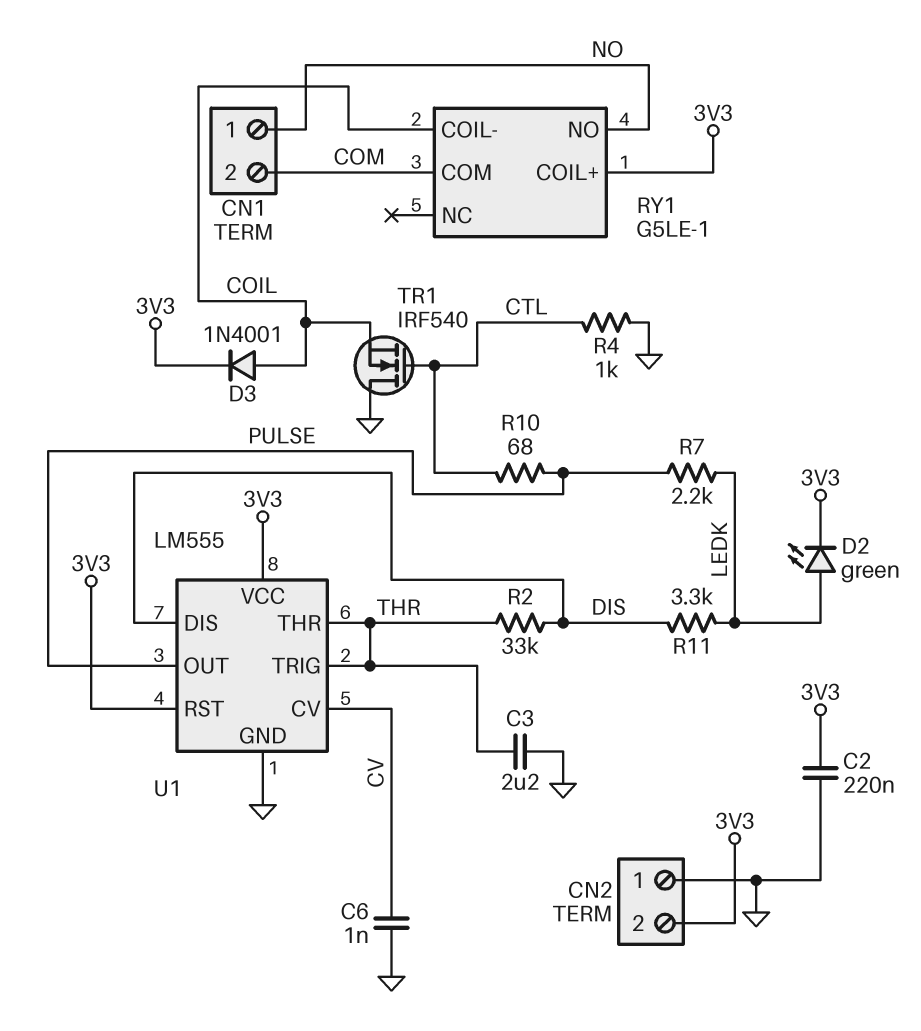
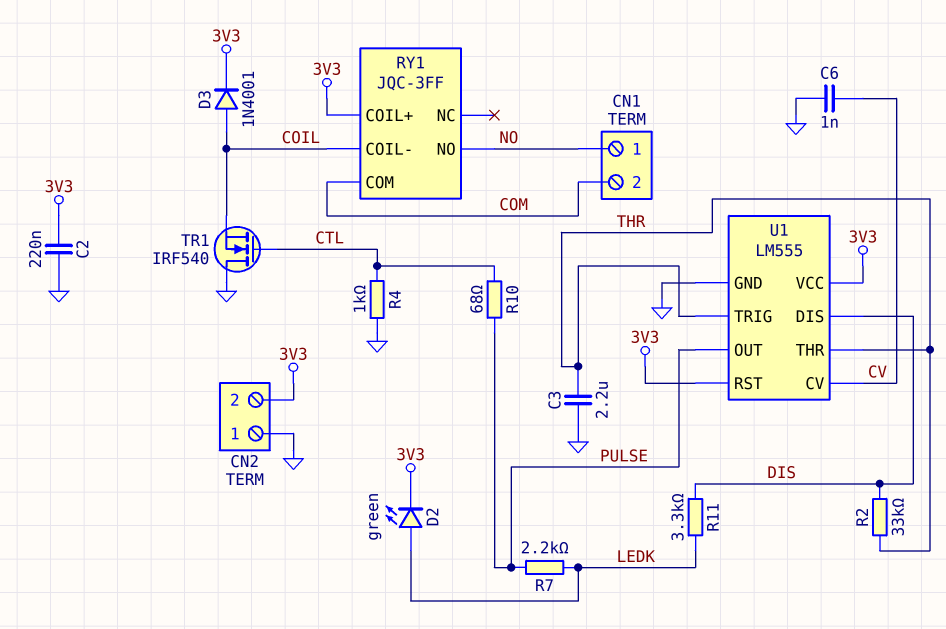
RY1: G5LE-1 -> JQC-3FF

